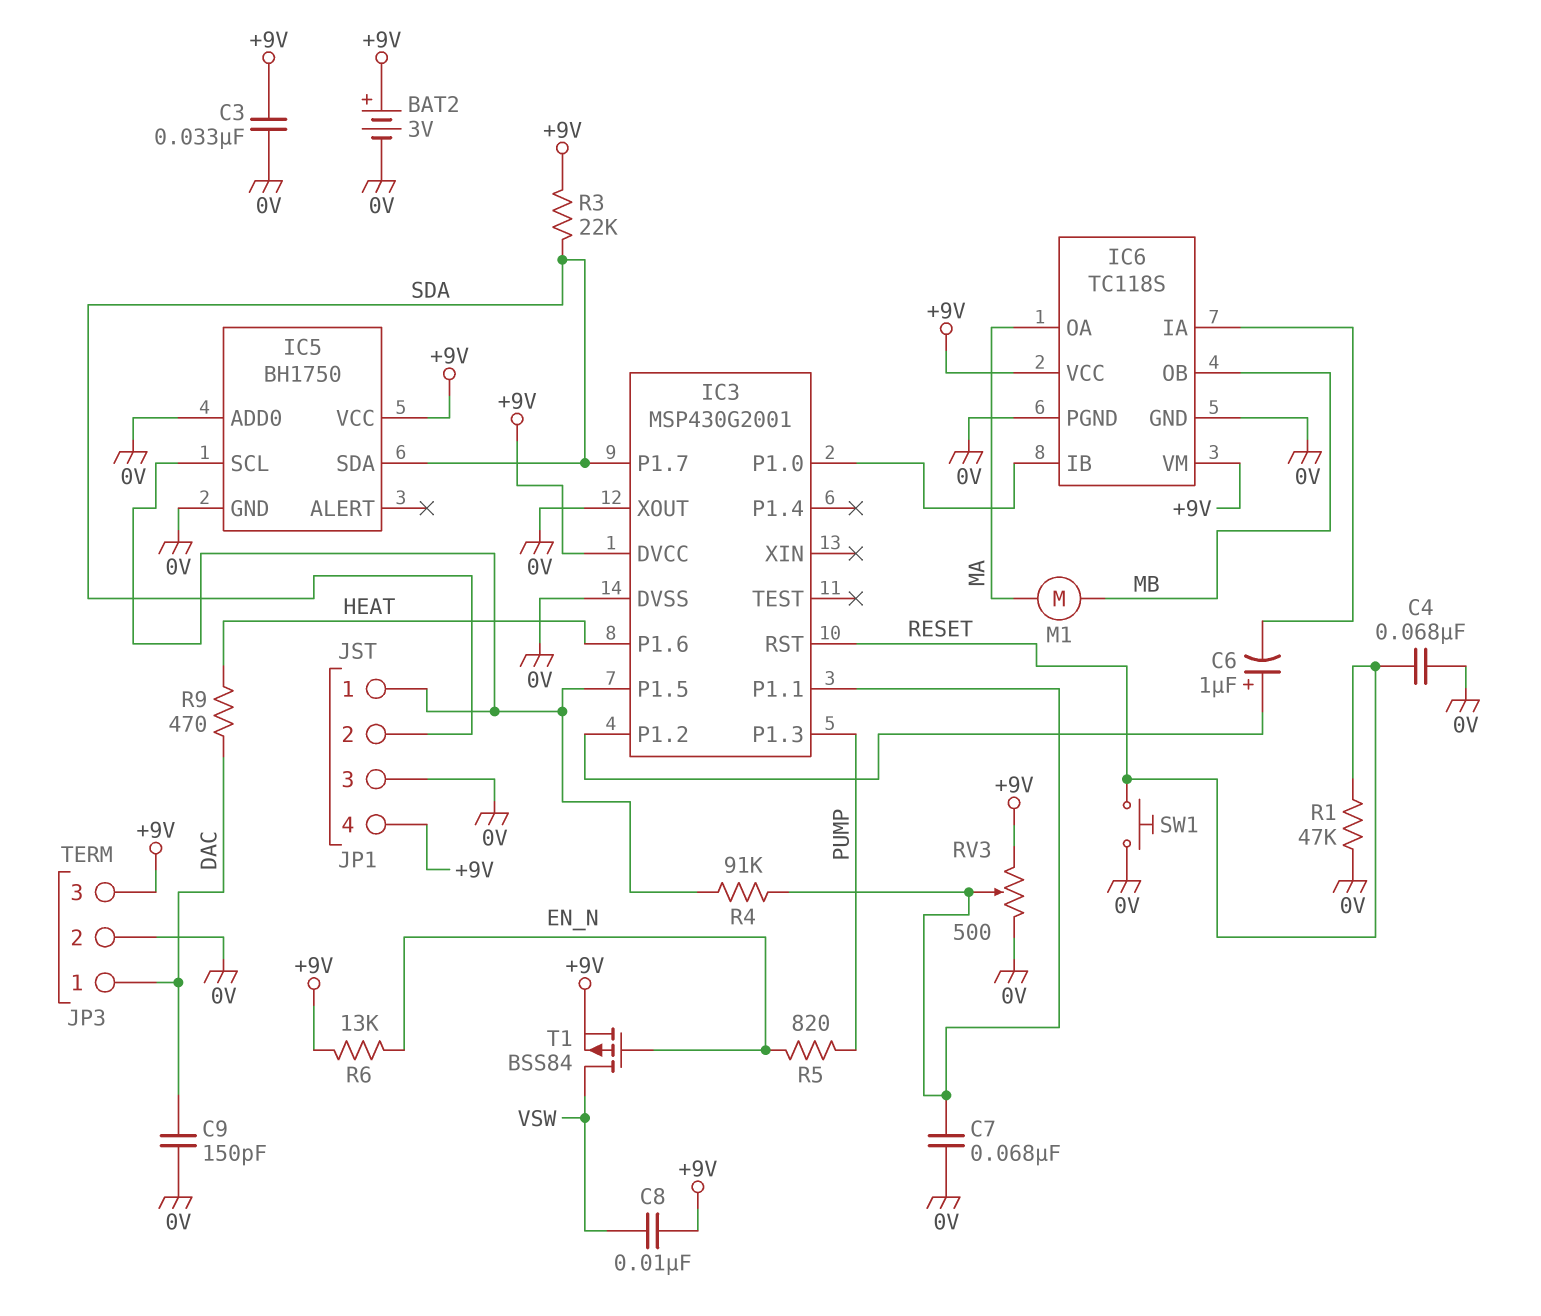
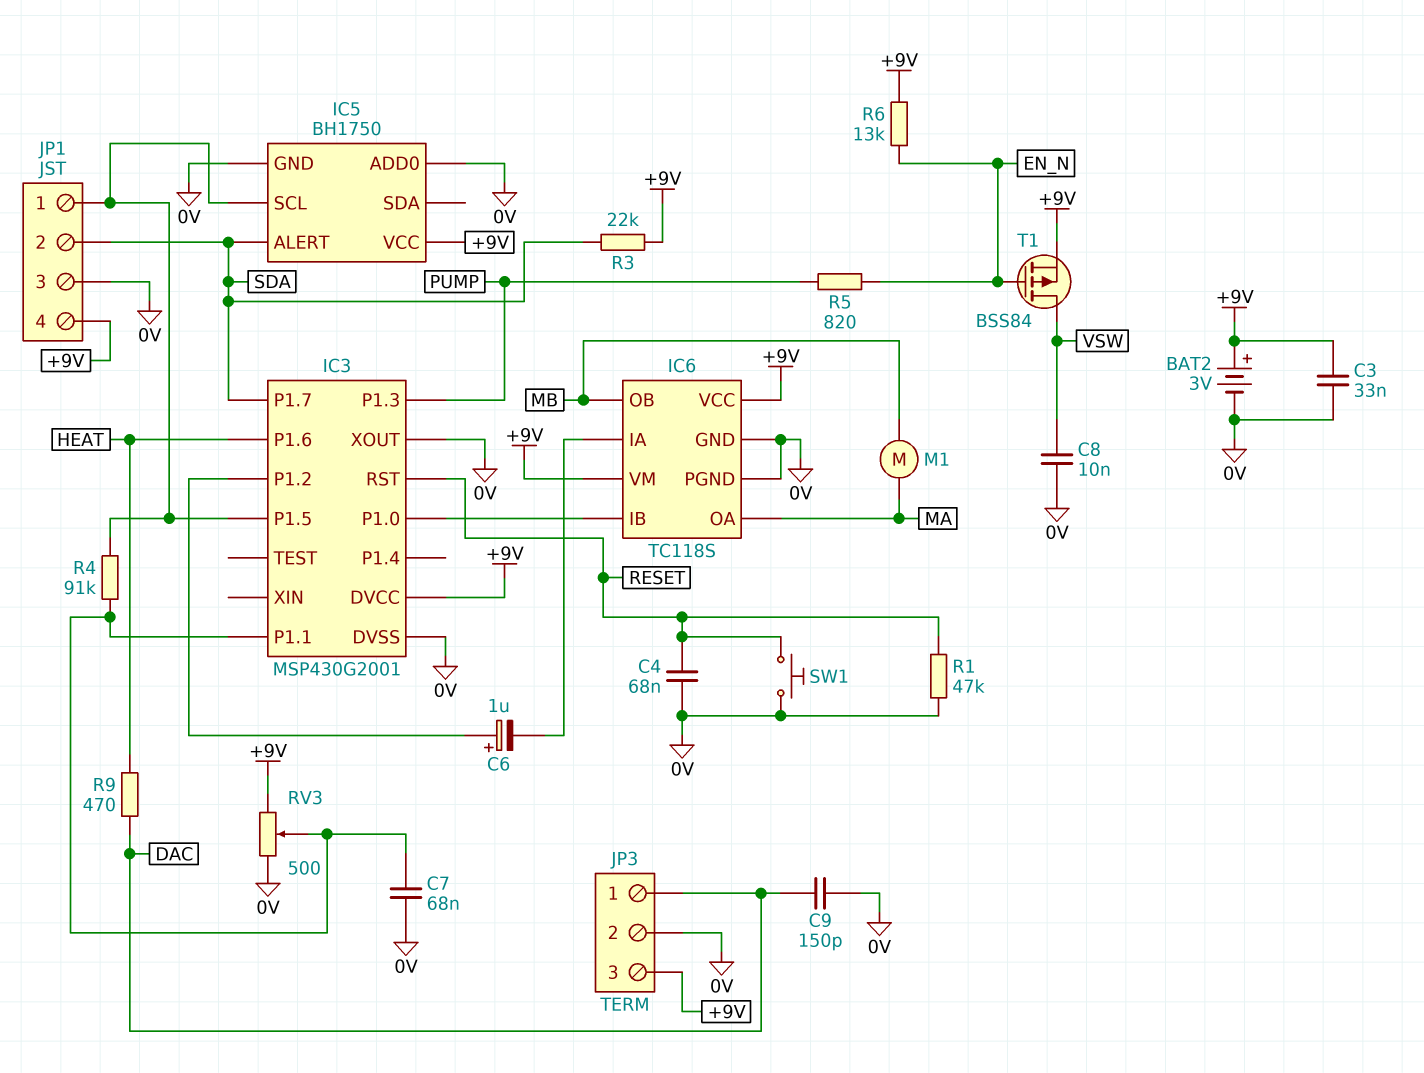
C8: 10nF (+9V, VSW) -> 10nF (0V, VSW)
IC5 pin ALERT: none -> SDA
IC5 pin SDA: SDA -> none

